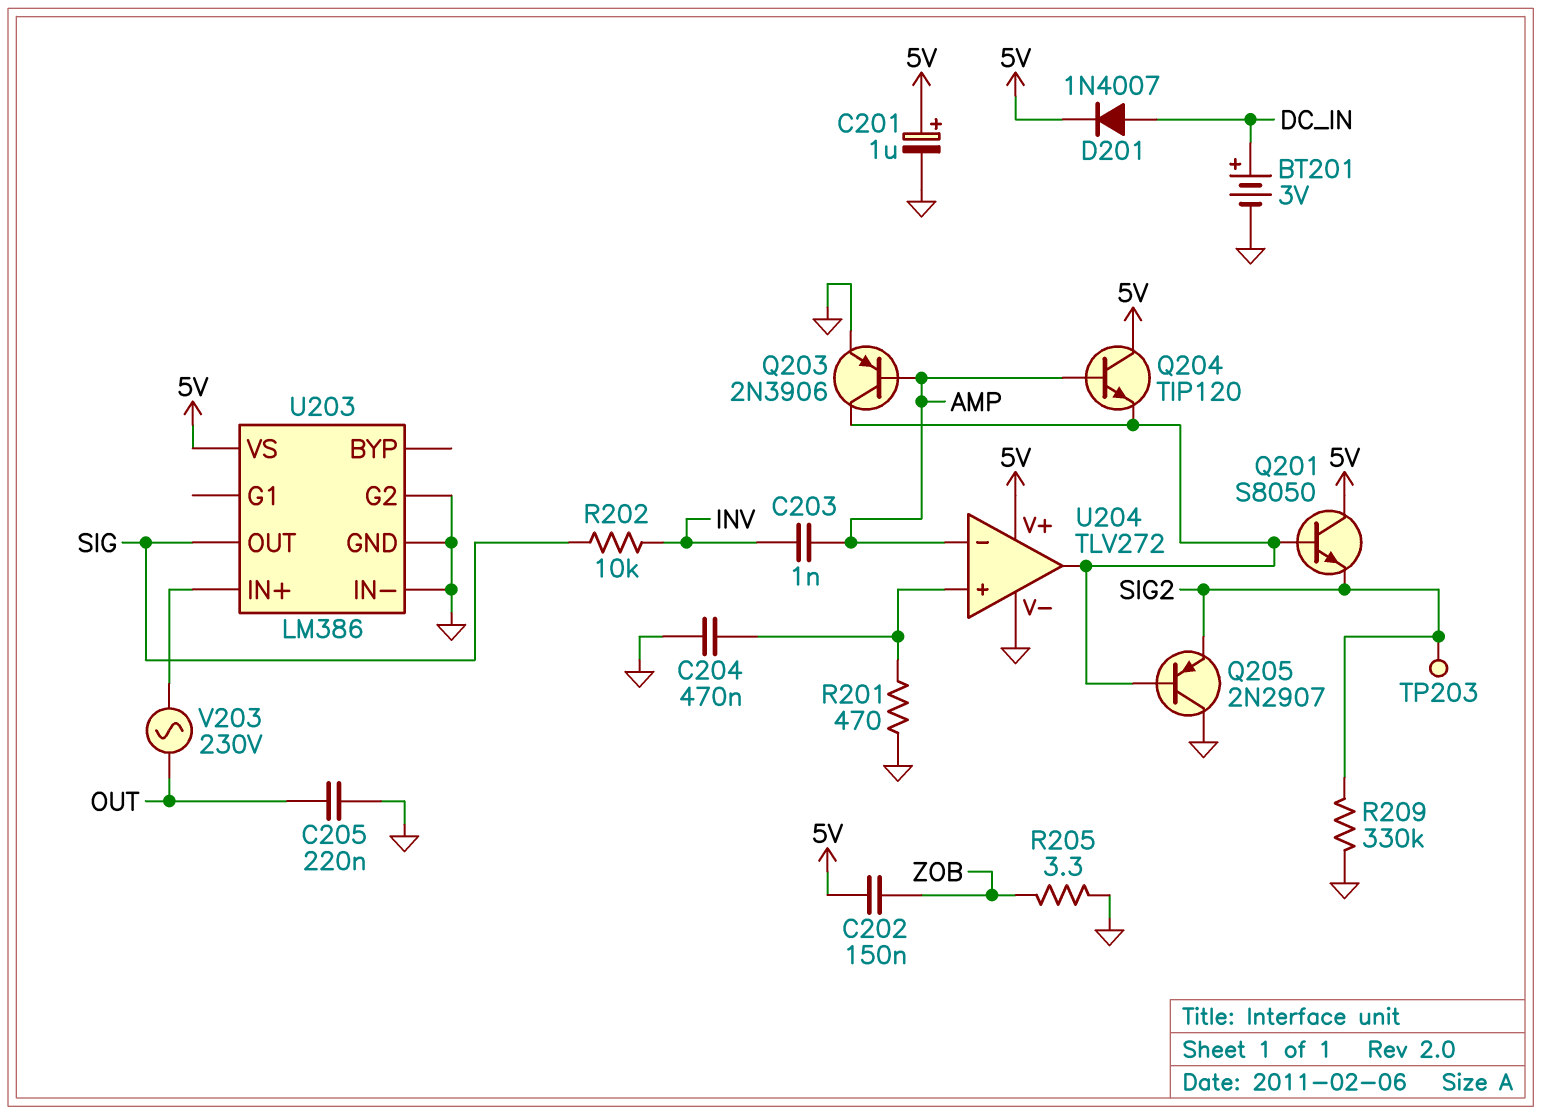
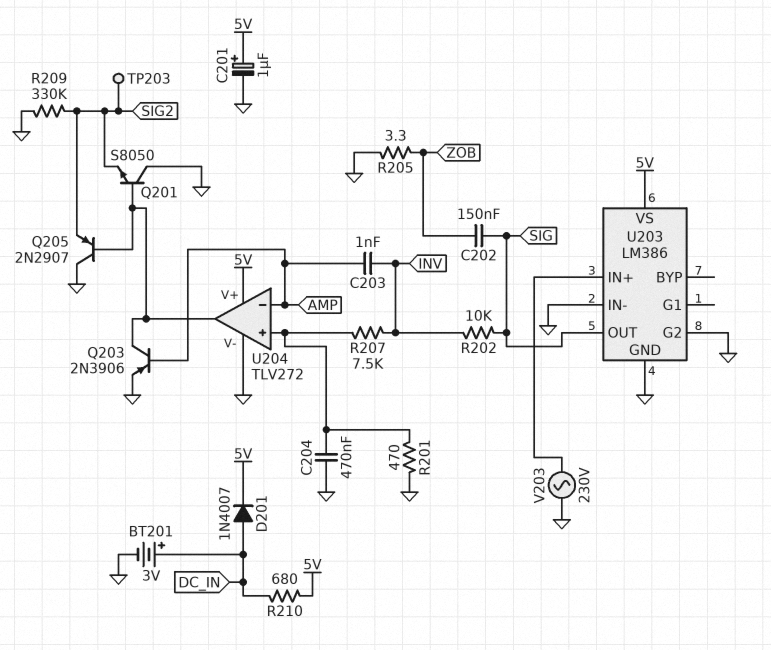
C202: 150nF (5V, ZOB) -> 150nF (SIG, ZOB)
C205: 220nF (GND, OUT) -> none
Q201: NPN S8050 (B U204/out, C 5V, E SIG2) -> NPN S8050 (B U204/out, C GND, E SIG2)
Q204: NPN TIP120 (B AMP, C 5V, E U204/out) -> none
R207: none -> 7.5k (INV, U204/in+)
R210: none -> 680 (5V, DC_IN)
V203: AC 230V (OUT, U203/IN+) -> AC 230V (GND, U203/IN+)

